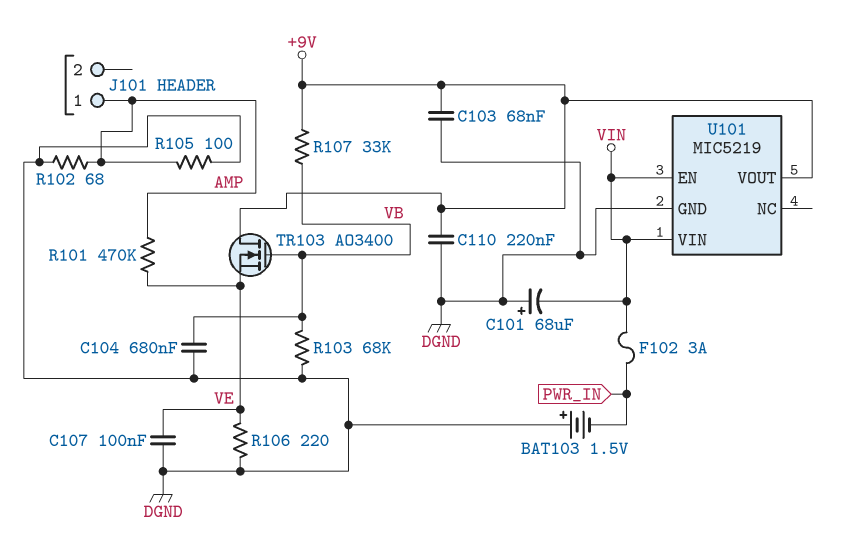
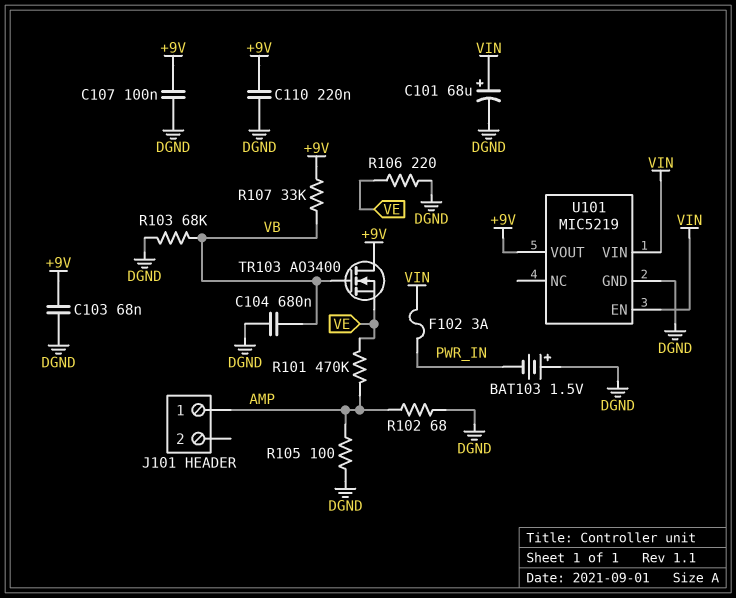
C101: 68uF (plus DGND, minus VIN) -> 68uF (plus VIN, minus DGND)
C107: 100nF (DGND, VE) -> 100nF (+9V, DGND)

